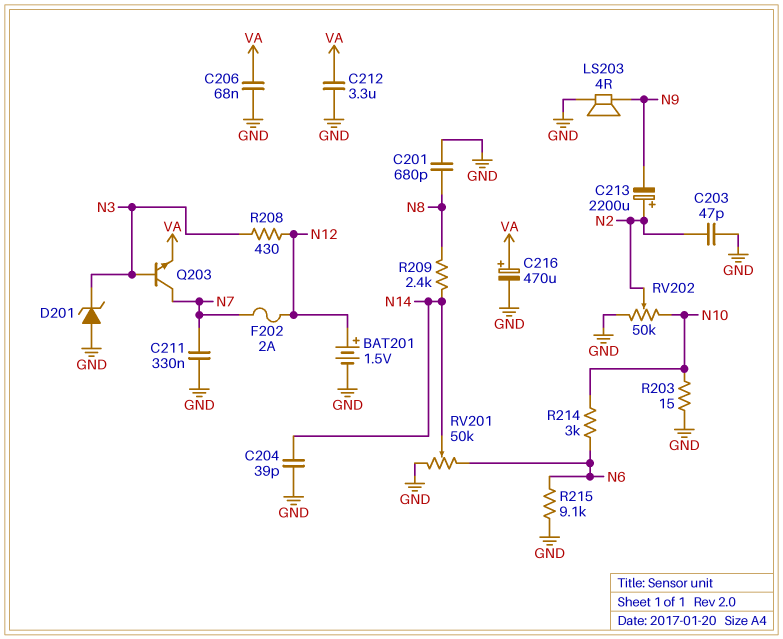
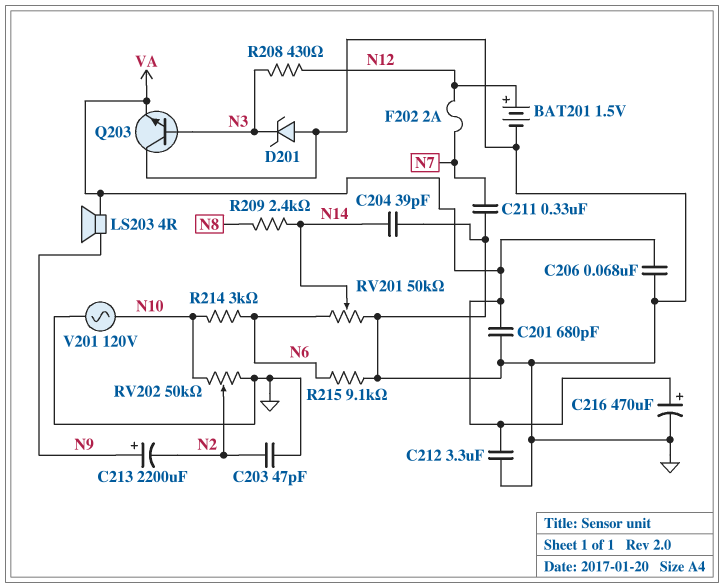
C201: 680pF (GND, N8) -> 680pF (GND, VA)
C213: 2200uF (plus N2, minus N9) -> 2200uF (plus N9, minus N2)
LS203: speaker 4R (GND, N9) -> speaker 4R (N9, VA)
Q203: NPN (B N3, C N7, E VA) -> NPN (B N3, C GND, E VA)
R203: 15 (GND, N10) -> none
V201: none -> AC 120V (GND, N10)

